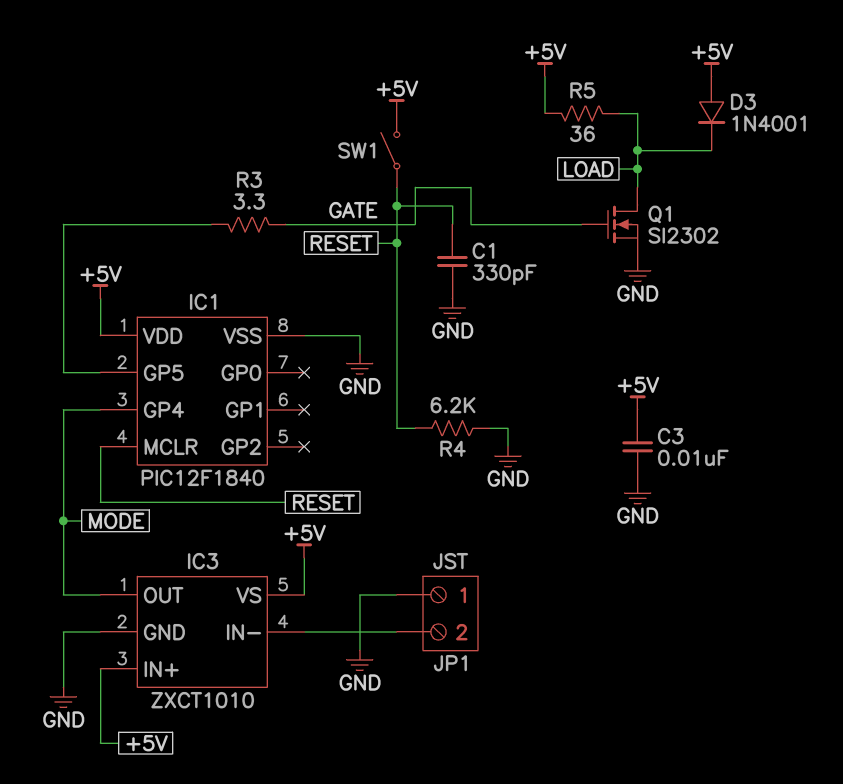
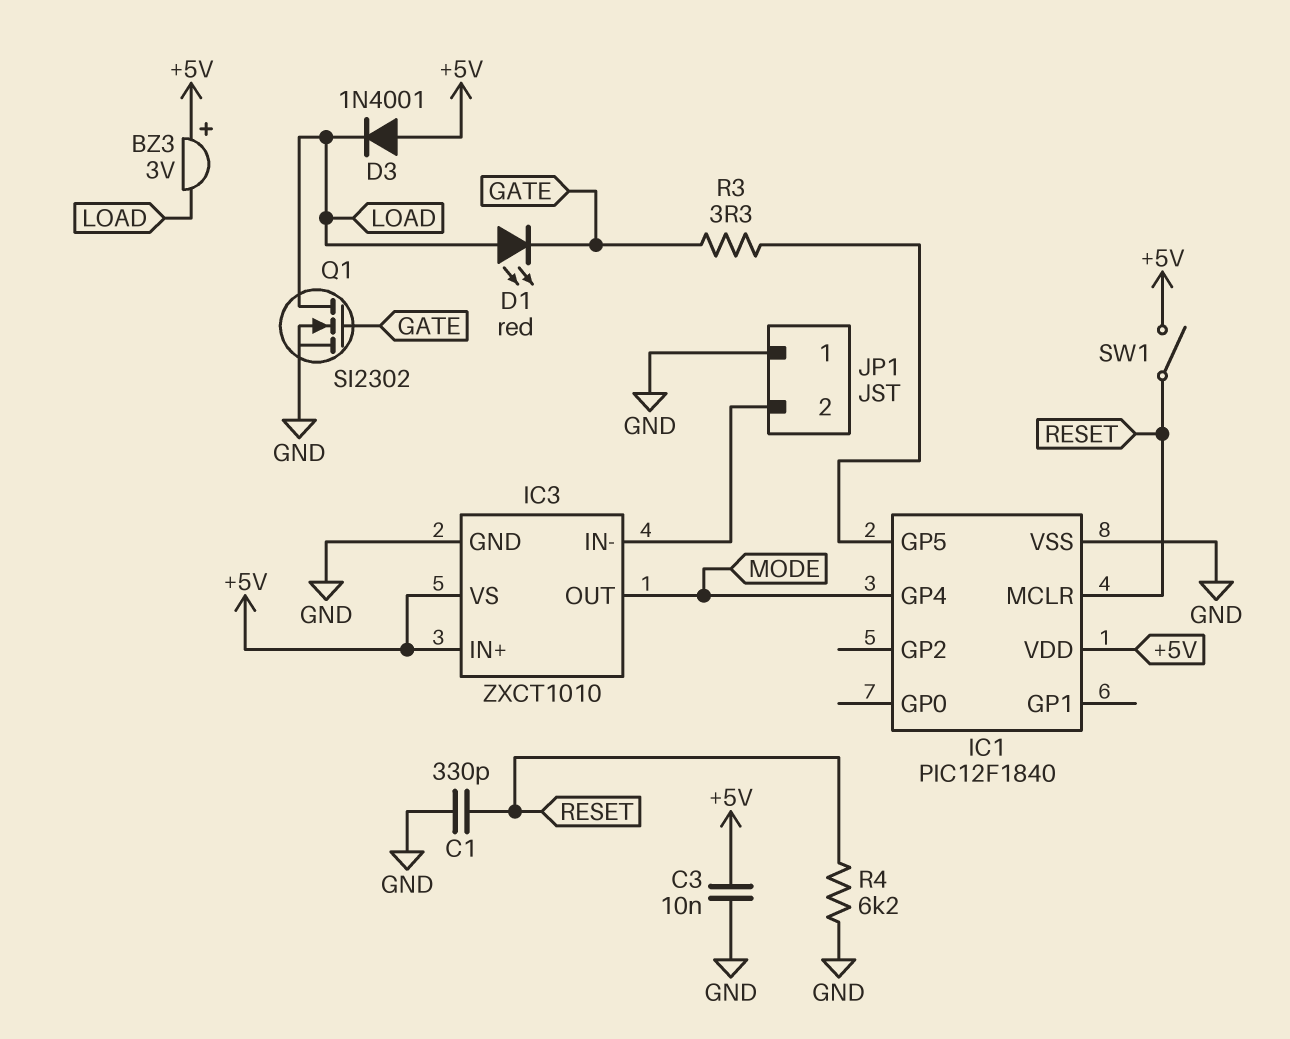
BZ3: none -> buzzer 3V (plus +5V, minus LOAD)
D1: none -> LED red (A LOAD, K GATE)
R5: 36 (+5V, LOAD) -> none

